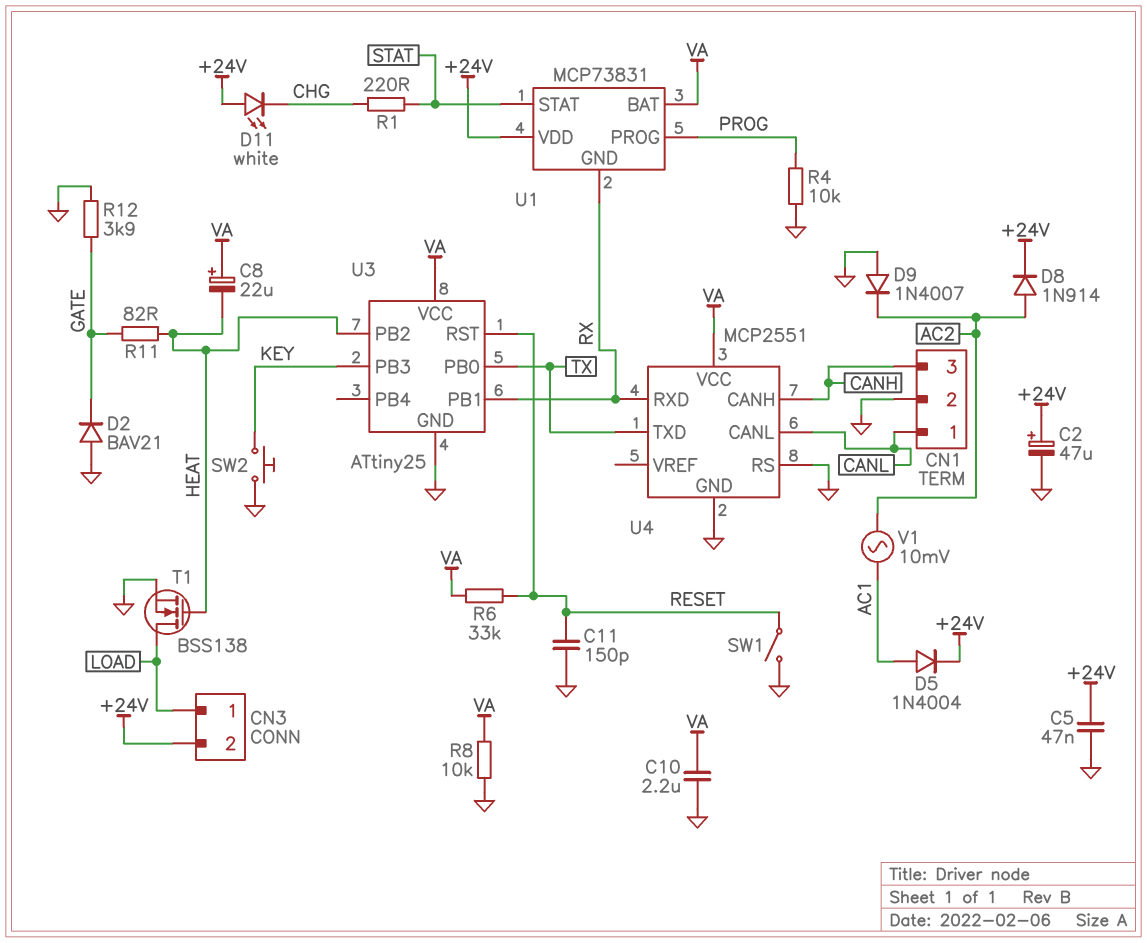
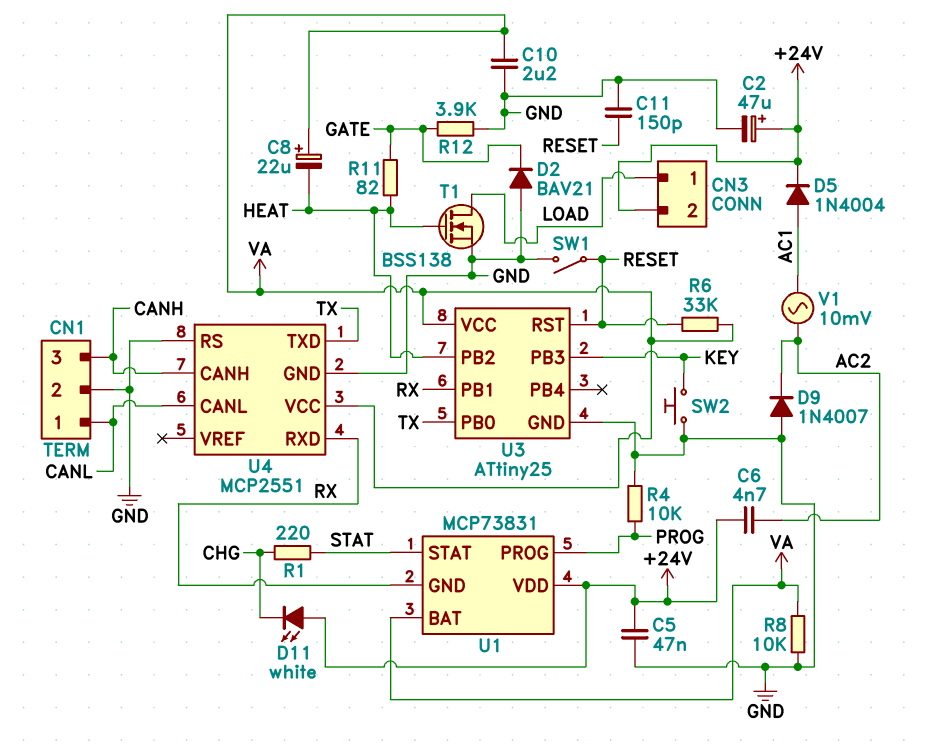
C6: none -> 4.7nF (+24V, AC2)
D8: diode 1N914 (A AC2, K +24V) -> none

